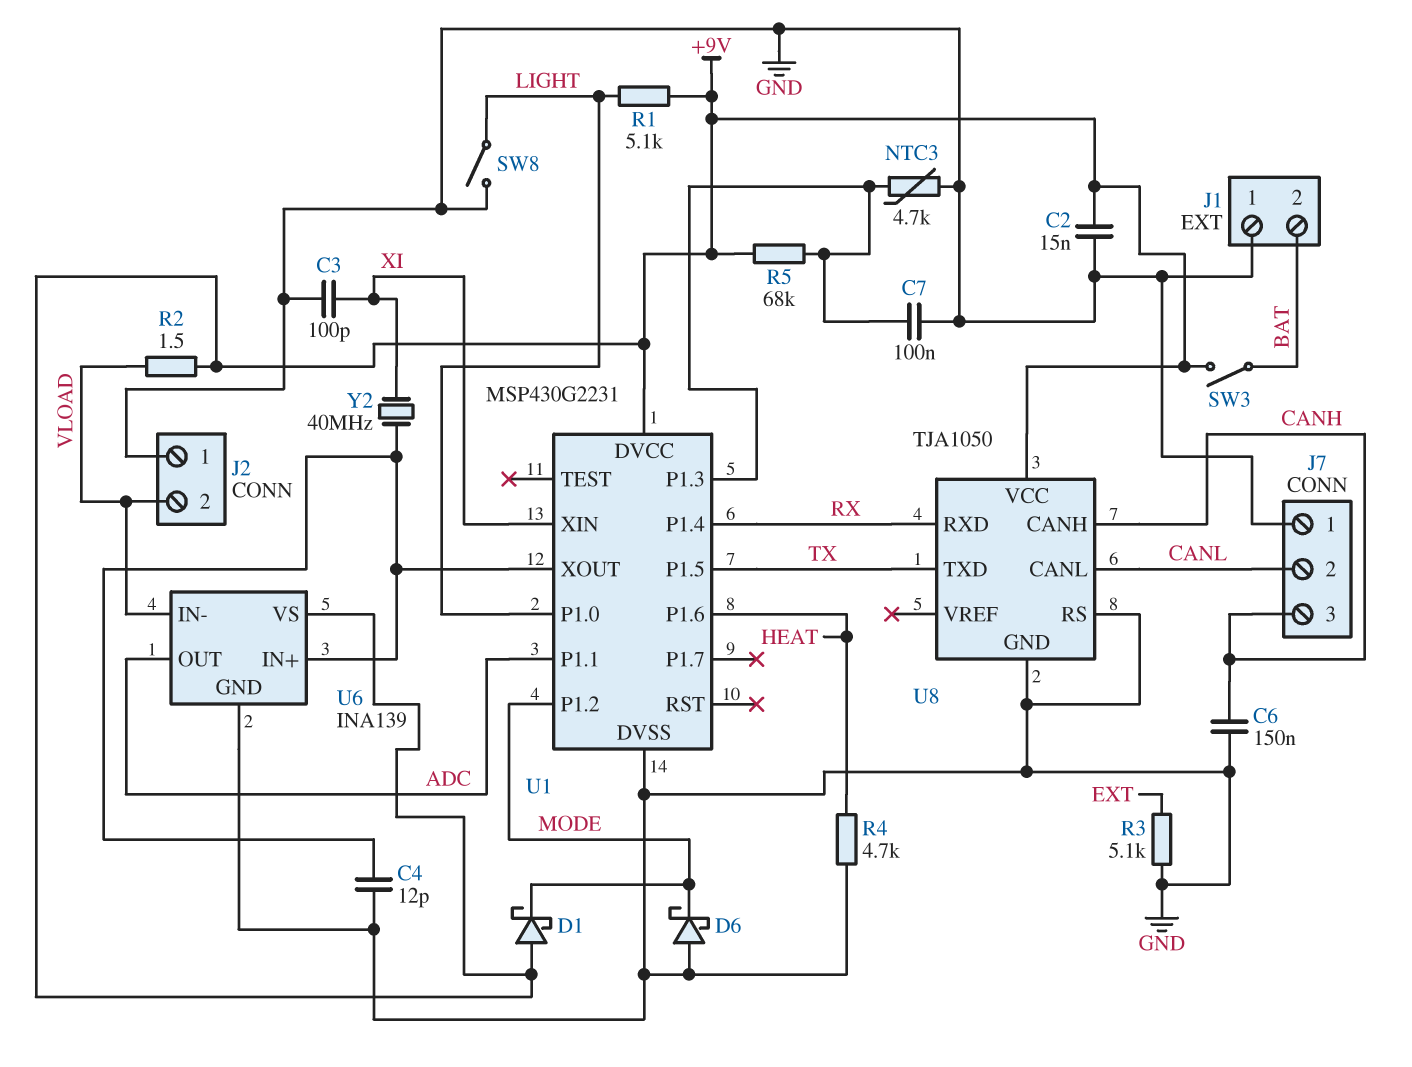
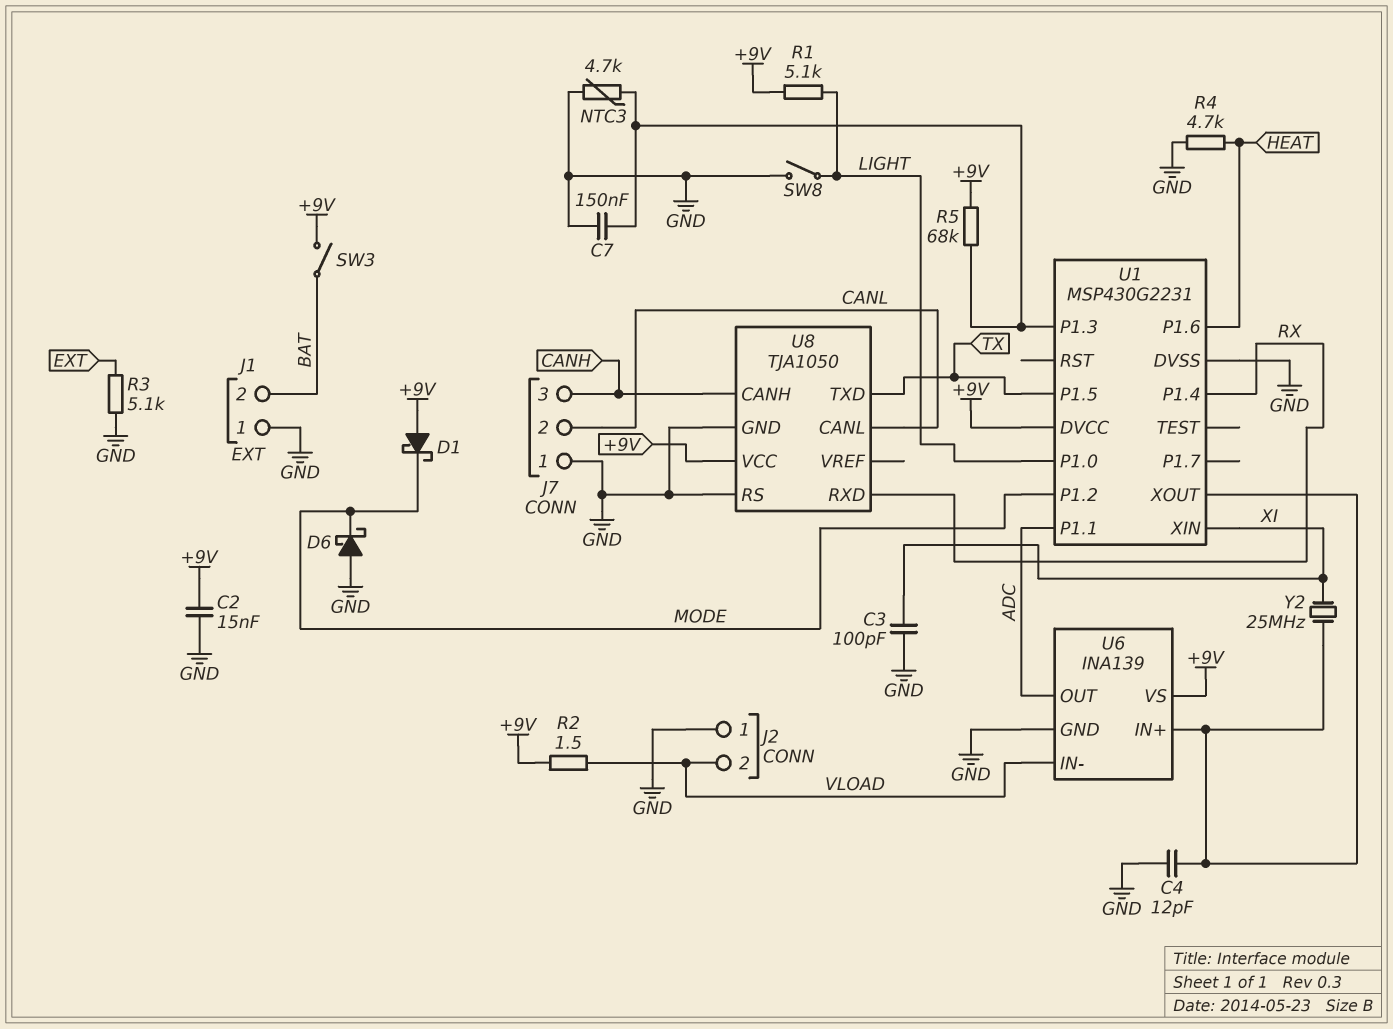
C6: 150nF (CANH, GND) -> none
C7: 100nF (GND, U1/P1.3) -> 150nF (GND, U1/P1.3)
Y2: 40MHz (U1/XOUT, XI) -> 25MHz (U1/XOUT, XI)

